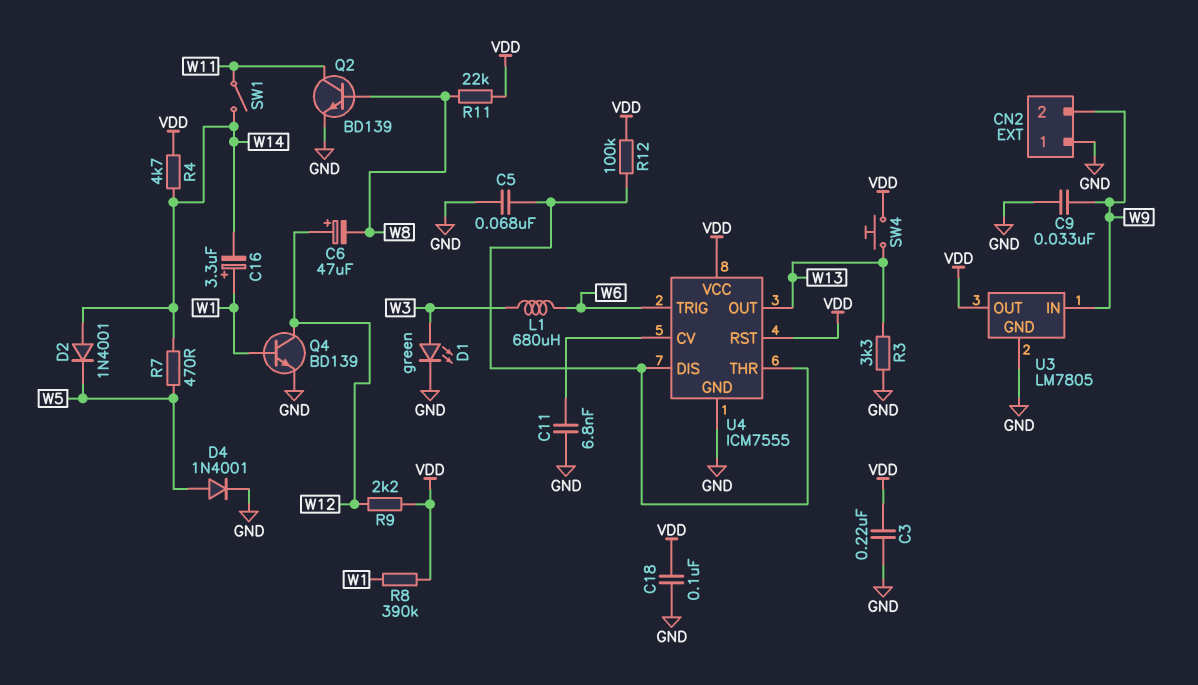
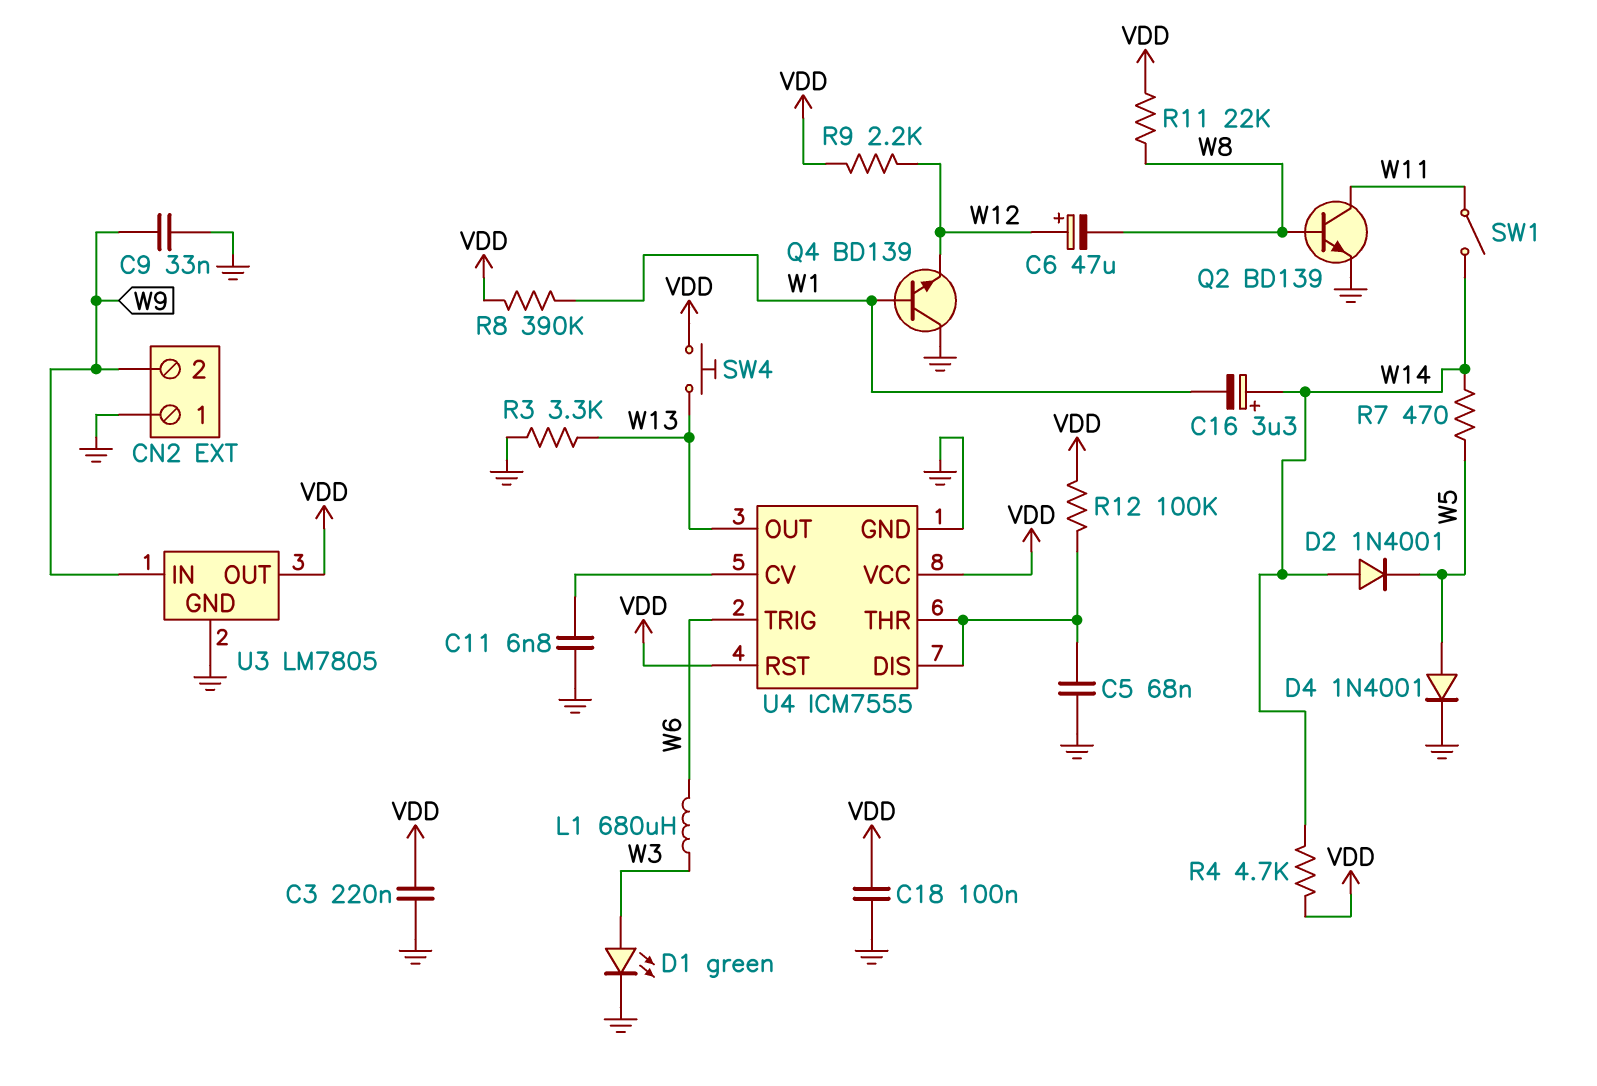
C16: 3.3uF (plus W1, minus W14) -> 3.3uF (plus W14, minus W1)
Q4: NPN BD139 (B W1, C W12, E GND) -> NPN BD139 (B W1, C GND, E W12)

